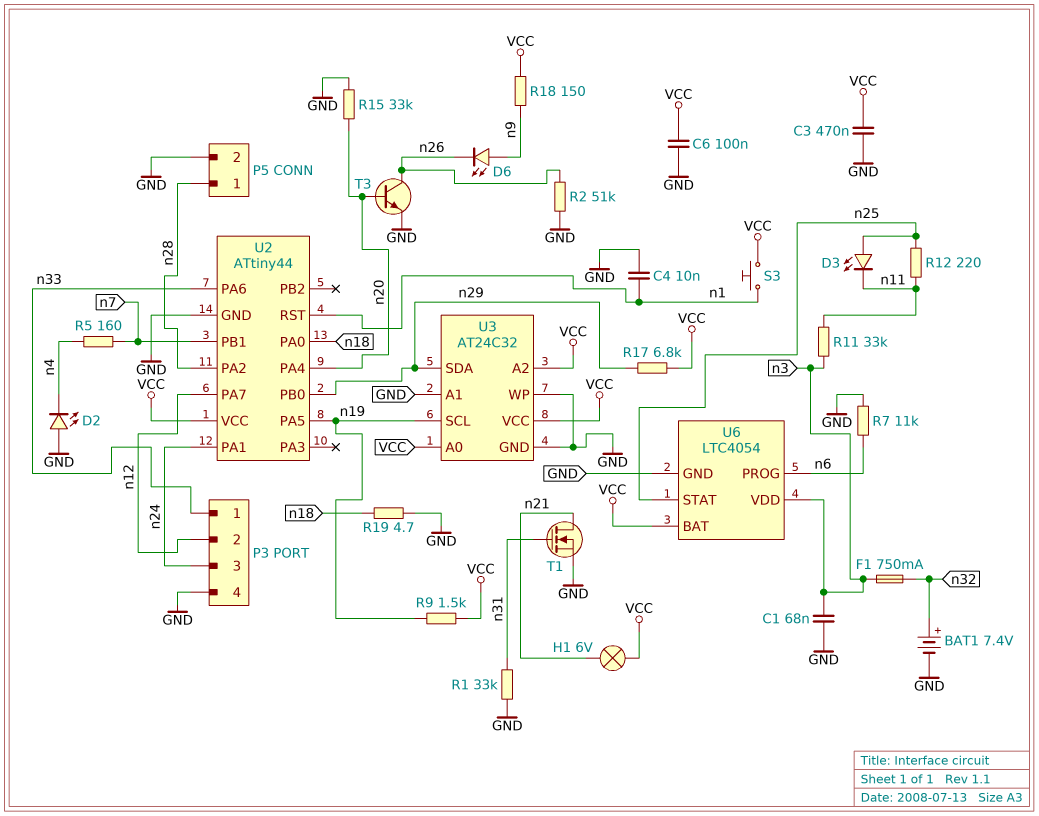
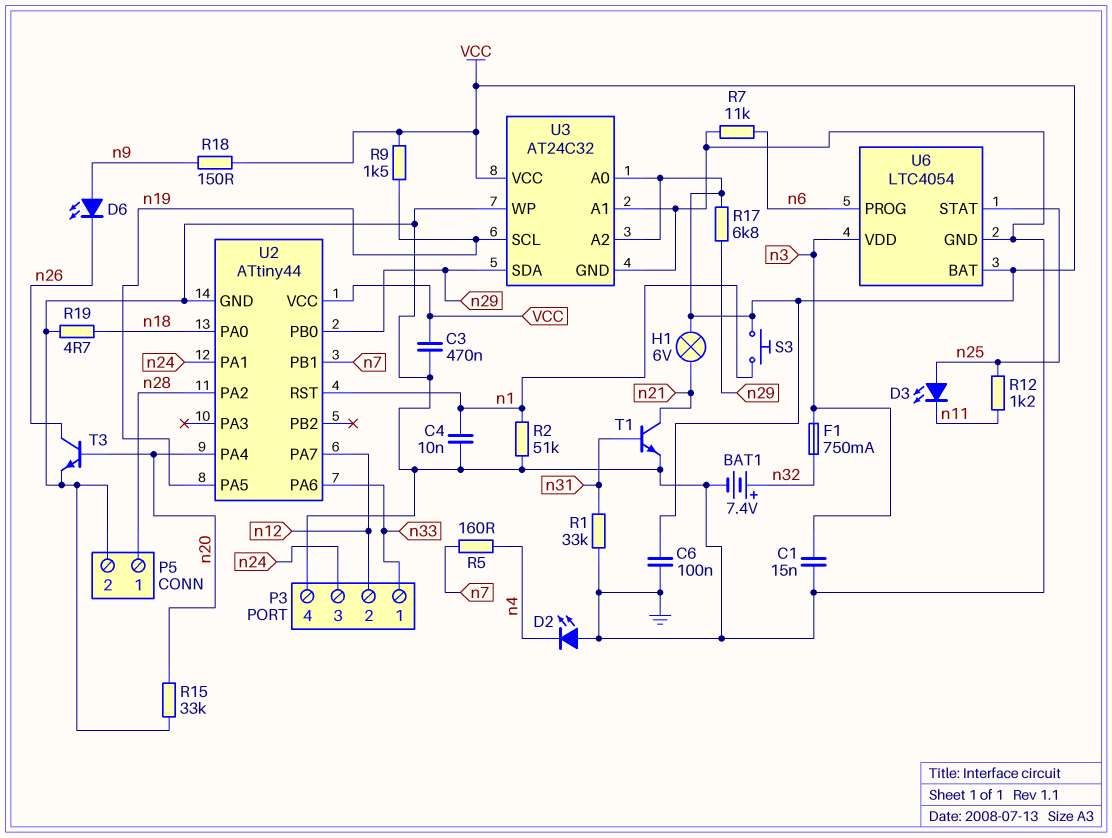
C1: 68nF (GND, n3) -> 15nF (GND, n3)
R2: 51k (GND, n26) -> 51k (GND, n1)
R11: 33k (n3, n11) -> none
R12: 220 (n11, n25) -> 1.2k (n11, n25)
T1: NMOS (G n31, D n21, S GND) -> NPN (B n31, C n21, E GND)

